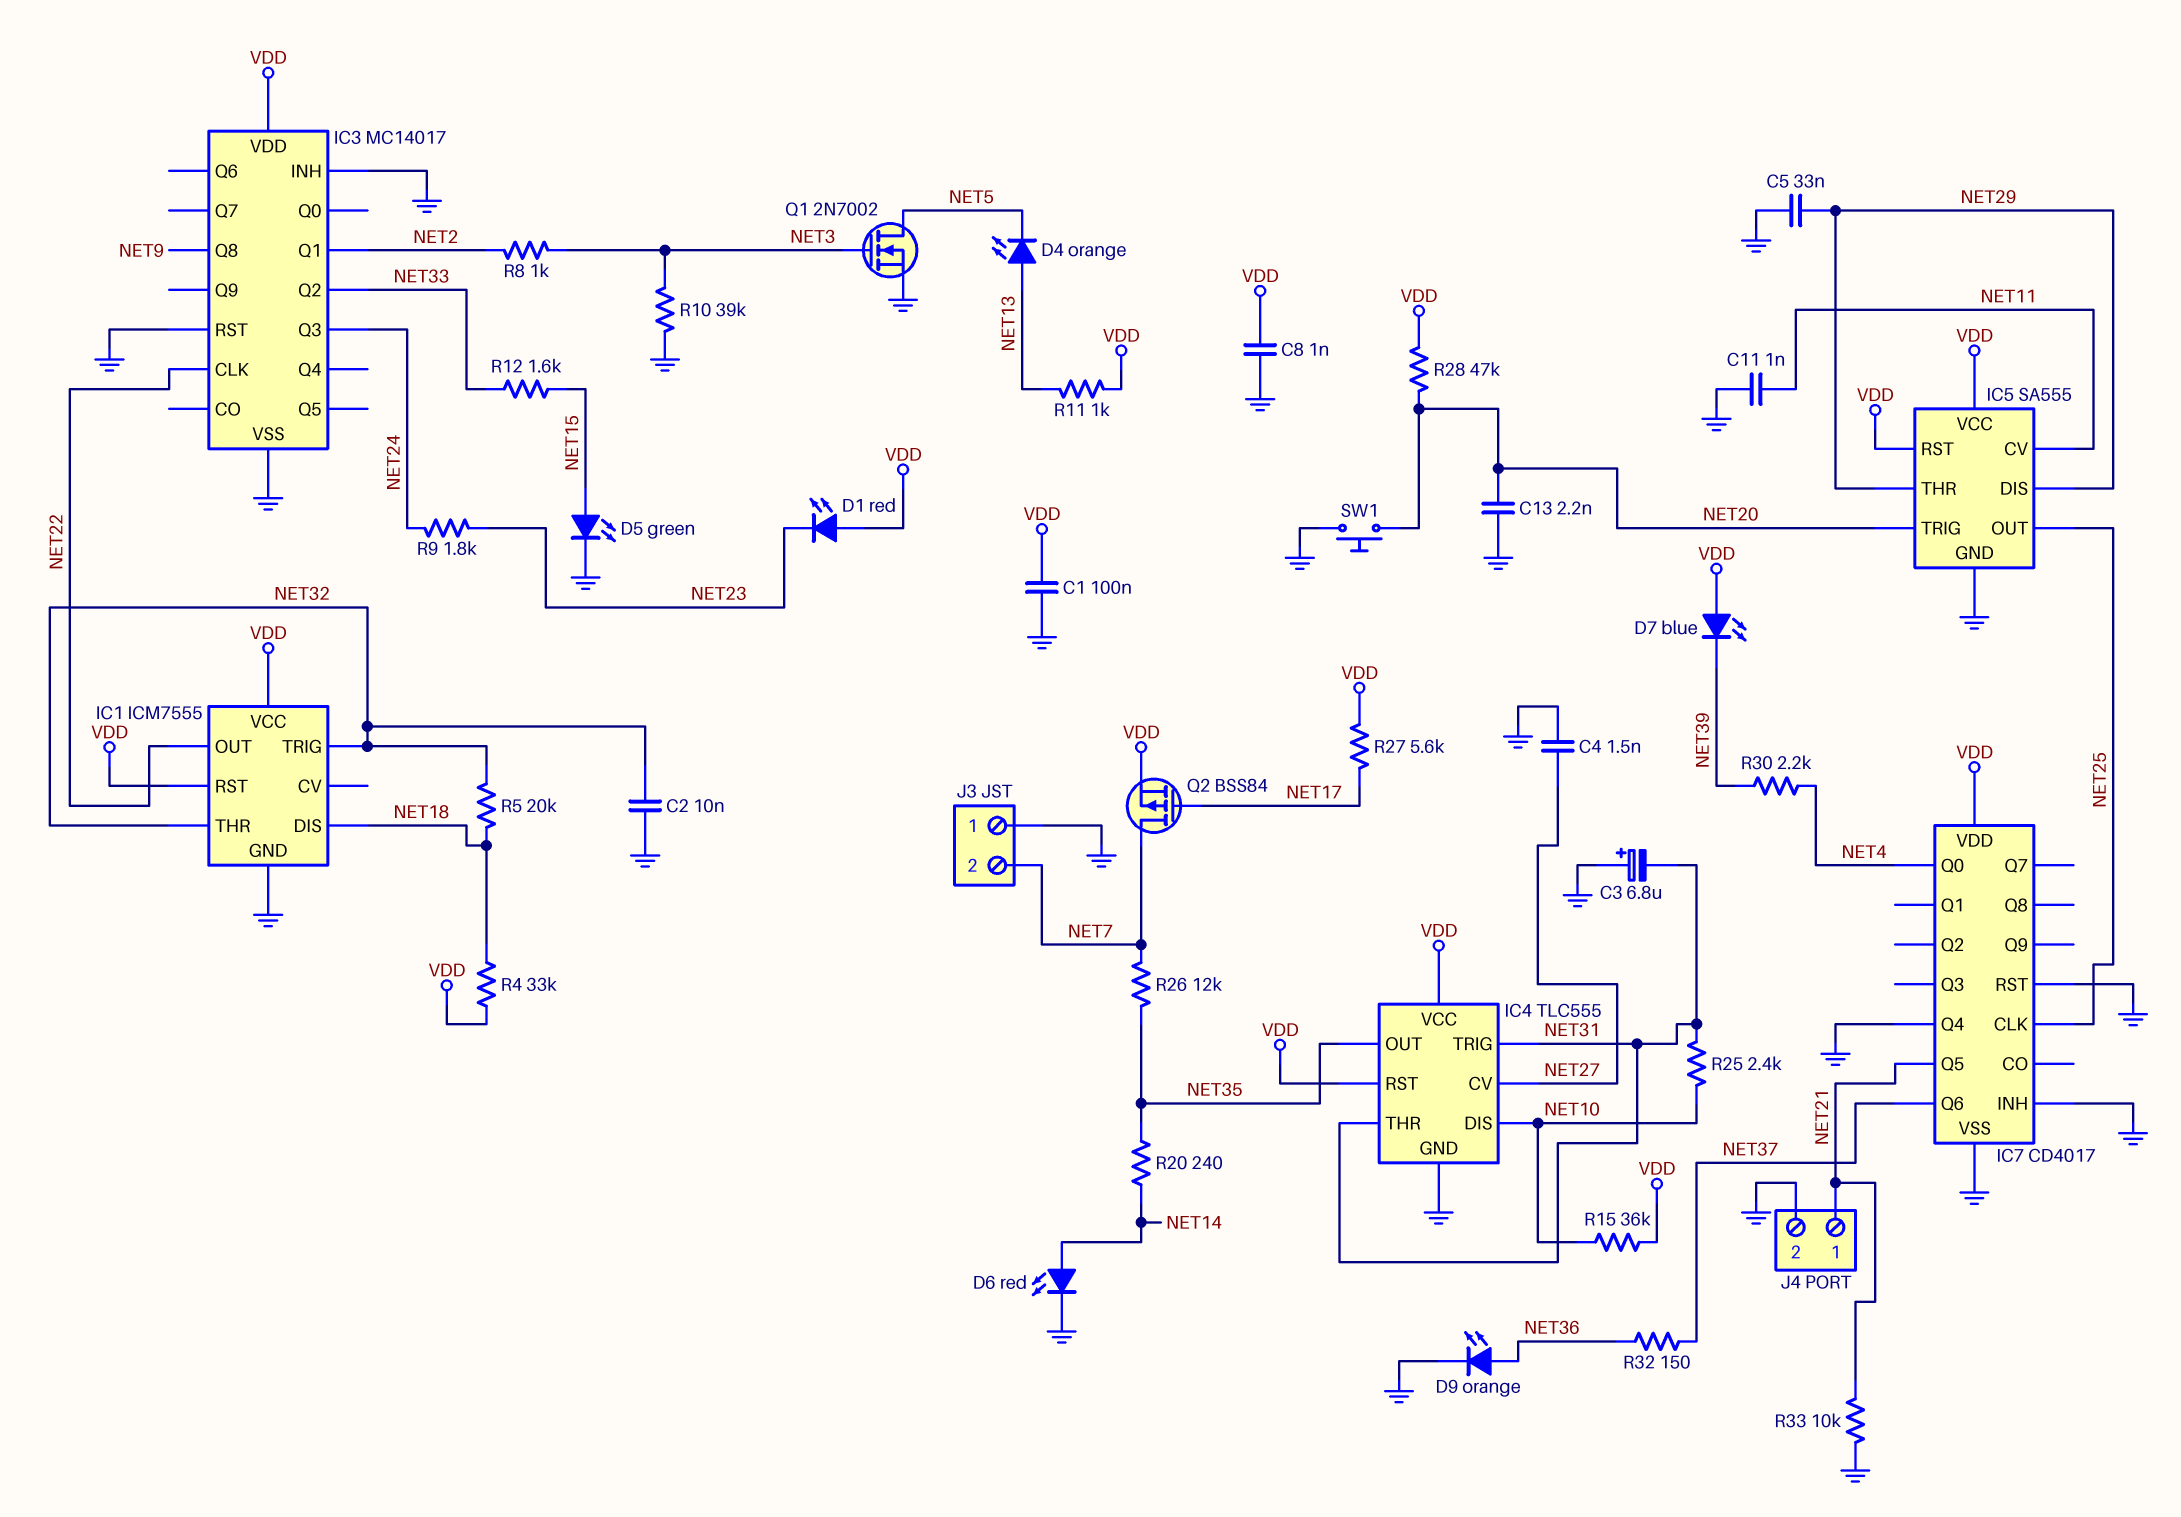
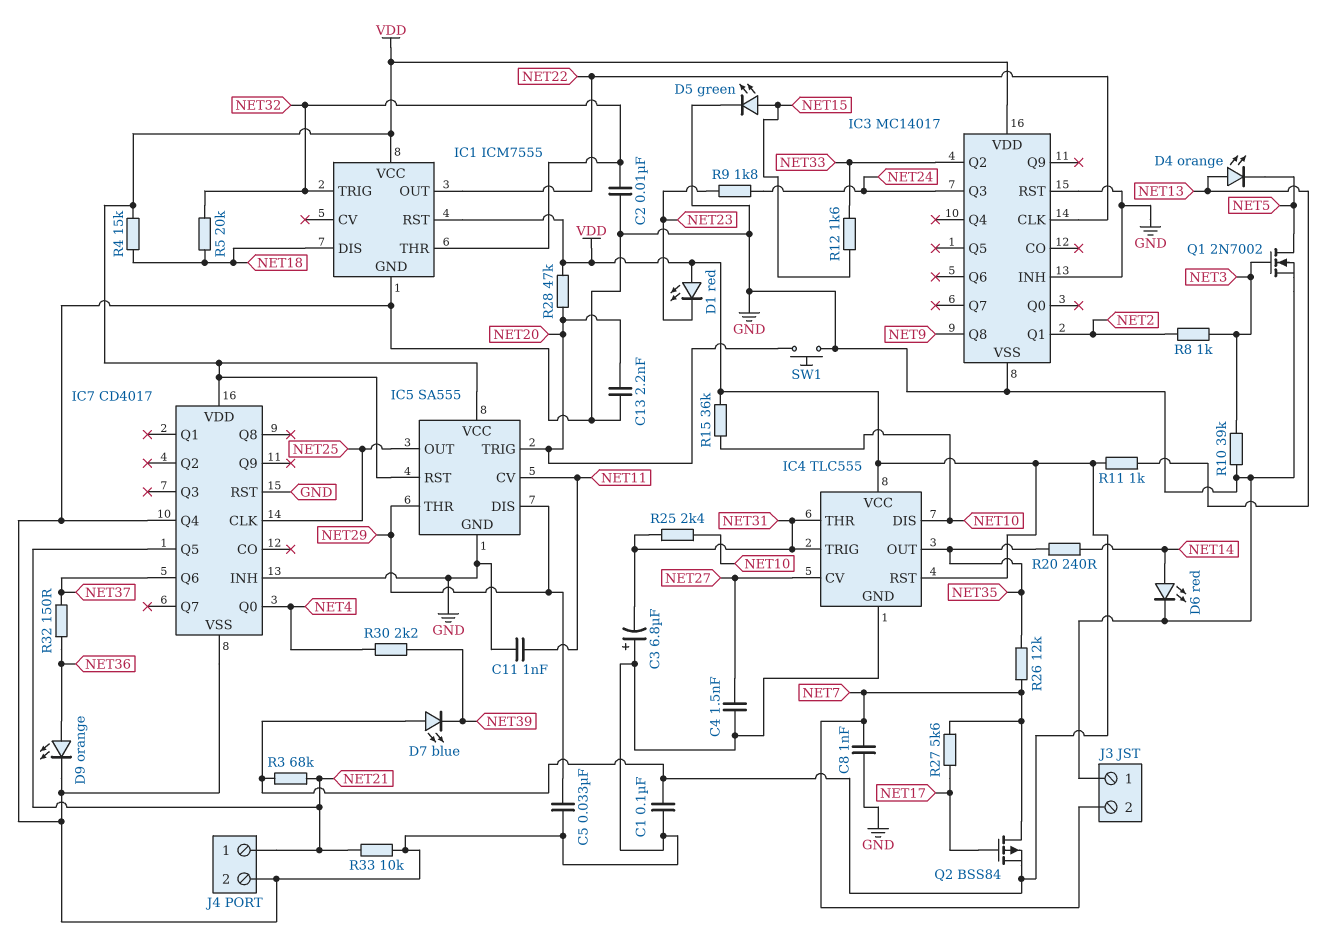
C8: 1nF (GND, VDD) -> 1nF (GND, NET7)
R3: none -> 68k (NET21, VDD)
R4: 33k (NET18, VDD) -> 15k (NET18, VDD)
R27: 5.6k (NET17, VDD) -> 5.6k (NET7, NET17)

